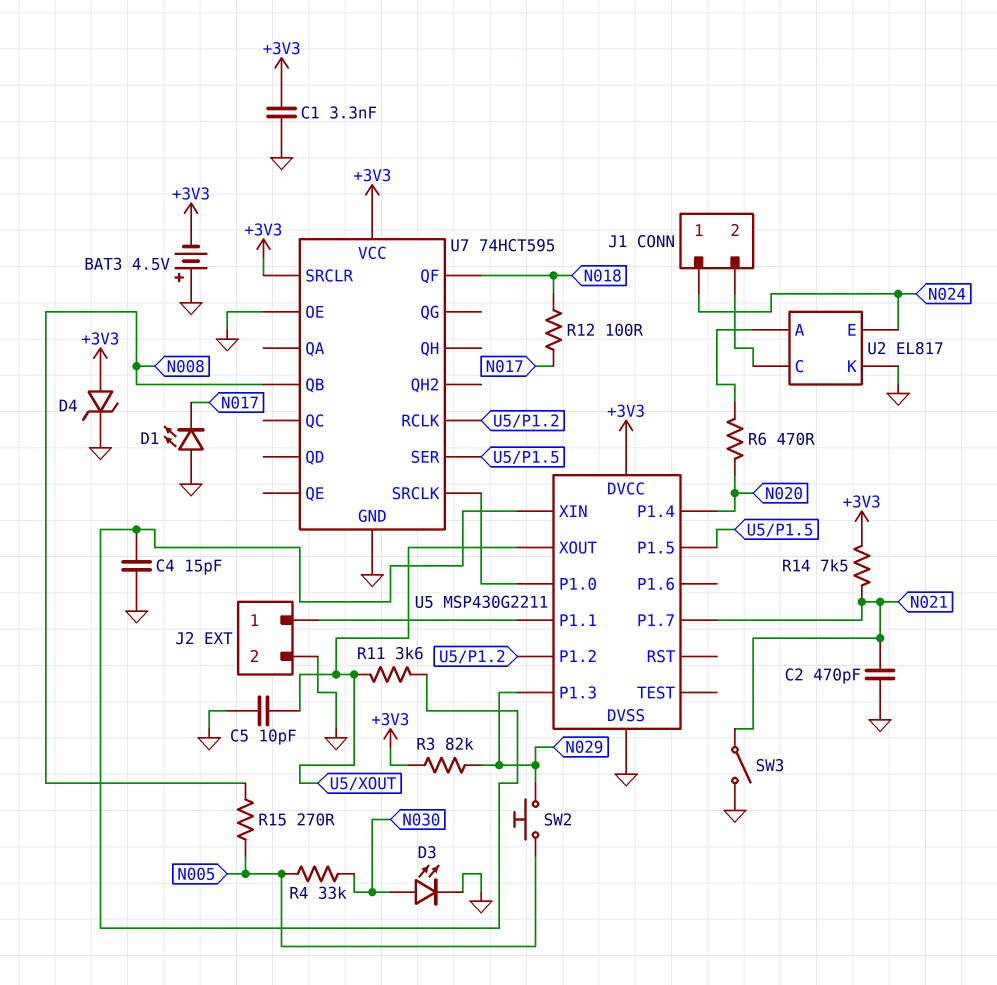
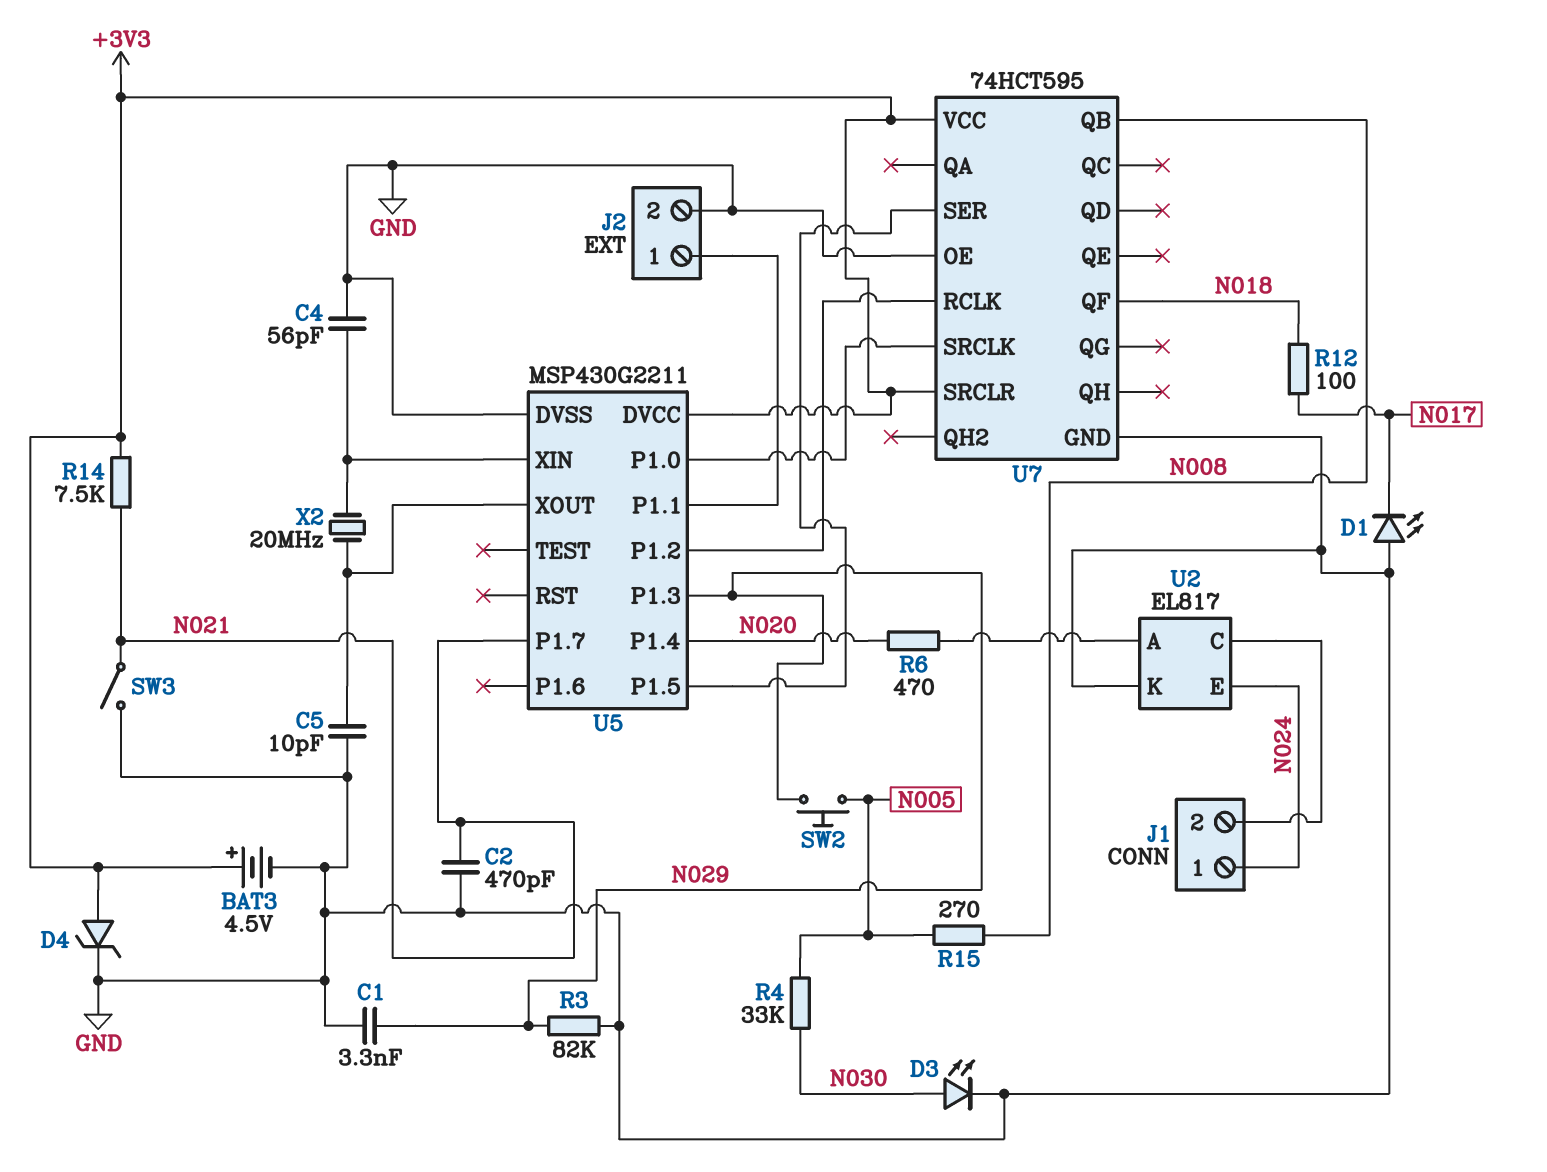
BAT3: 4.5V (plus GND, minus +3V3) -> 4.5V (plus +3V3, minus GND)
C1: 3.3nF (+3V3, GND) -> 3.3nF (GND, N029)
C4: 15pF (GND, U5/XIN) -> 56pF (GND, U5/XIN)
R3: 82k (+3V3, N029) -> 82k (GND, N029)
R11: 3.6k (U5/XIN, U5/XOUT) -> none
X2: none -> 20MHz (U5/XIN, U5/XOUT)

